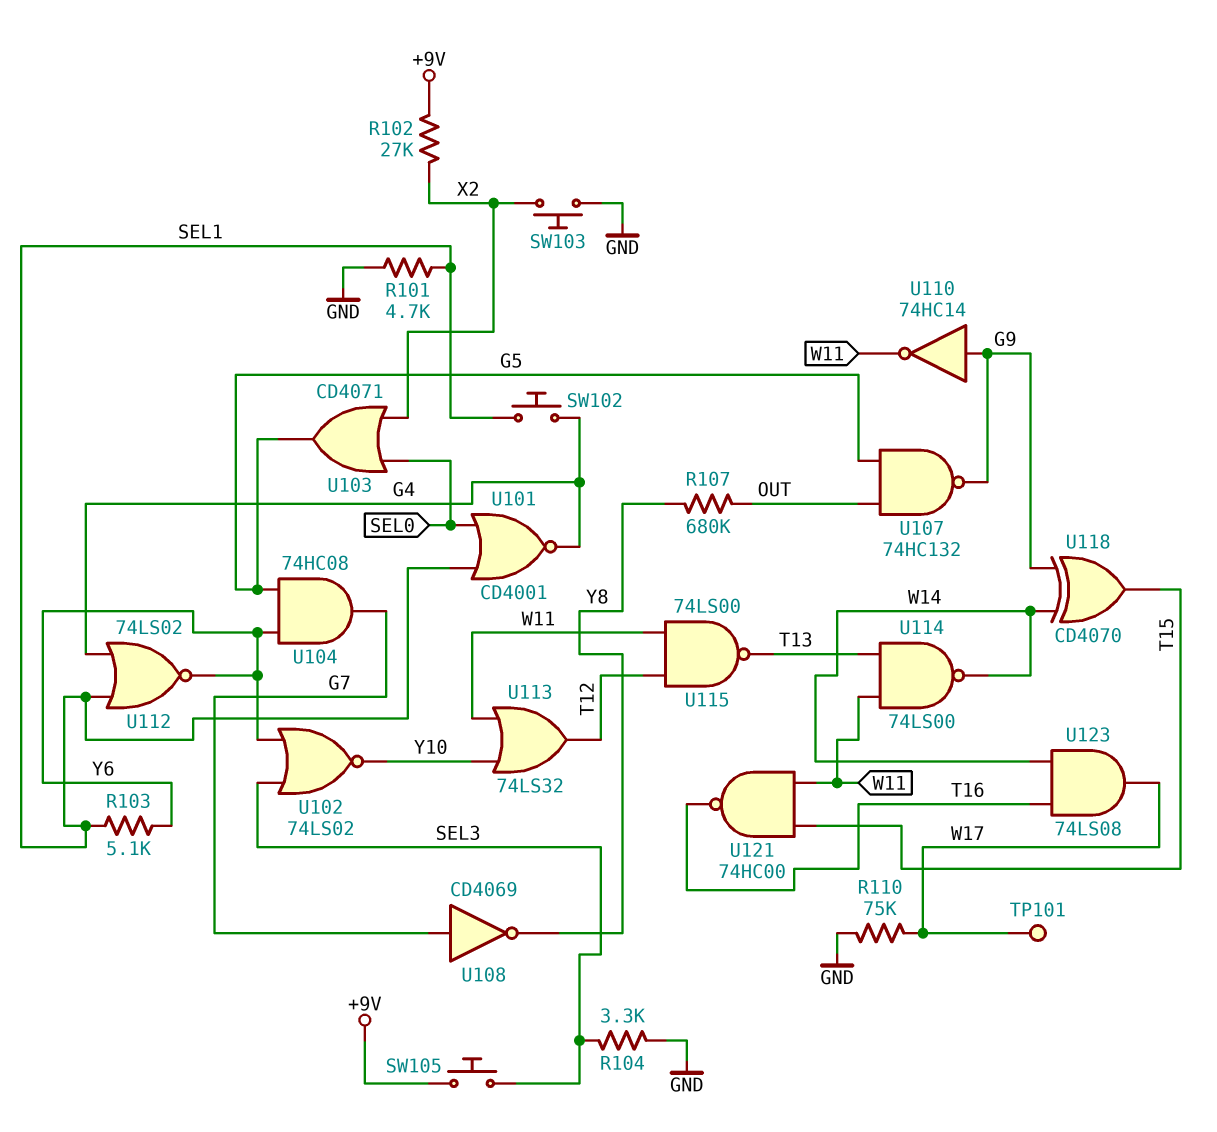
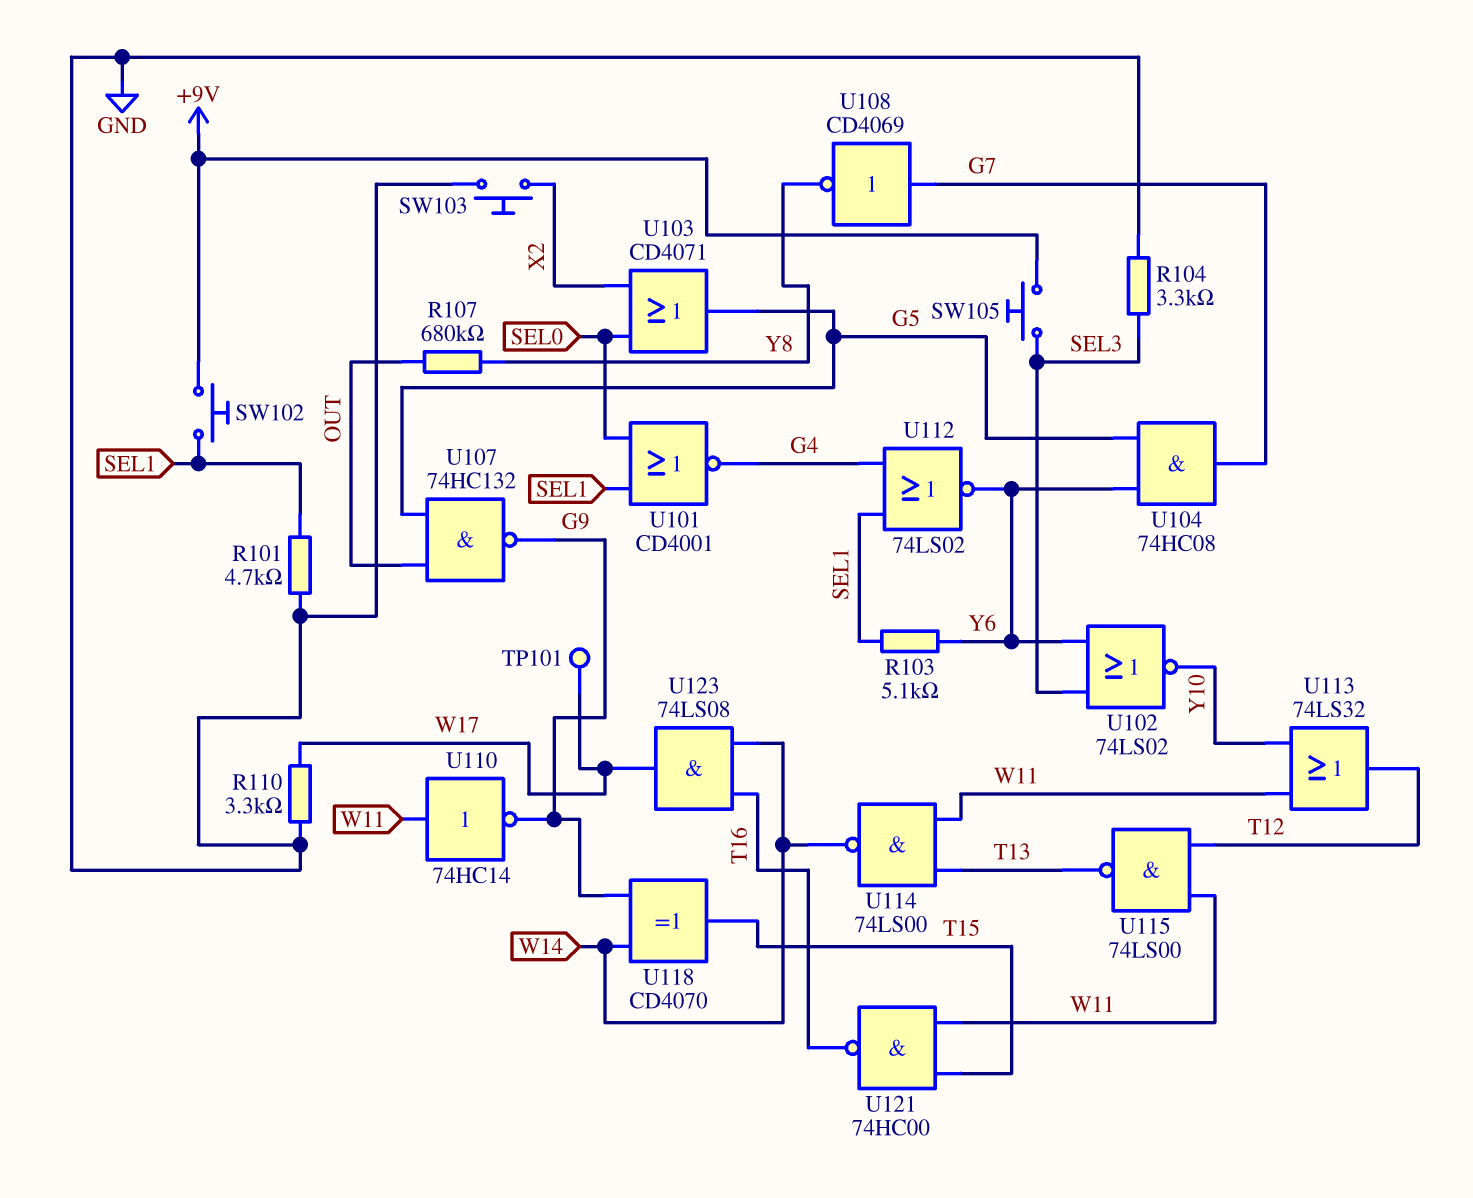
R102: 27k (+9V, X2) -> none
R110: 75k (GND, W17) -> 3.3k (GND, W17)
SW102: button (G4, SEL1) -> button (+9V, SEL1)
U110: NOT 74HC14 (in G9, out W11) -> NOT 74HC14 (in W11, out G9)

